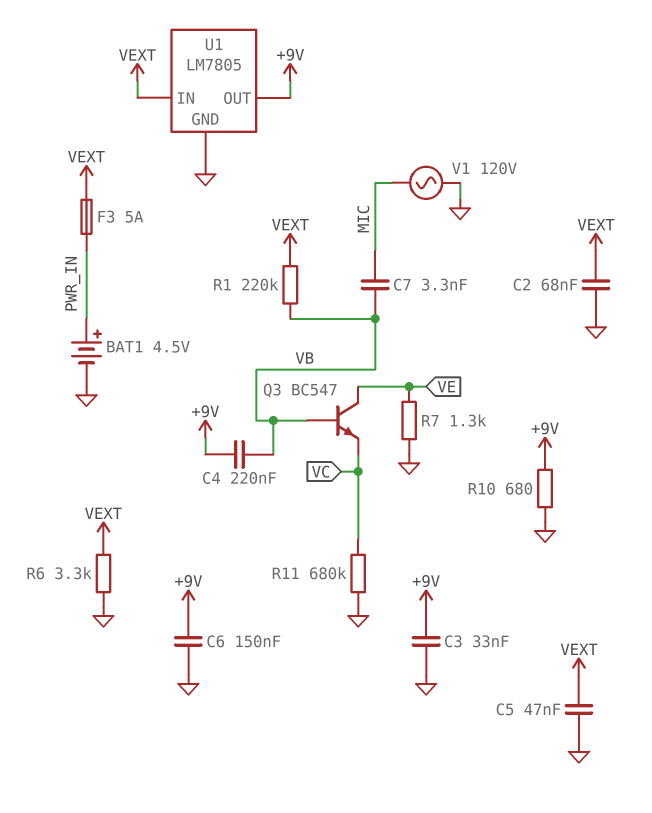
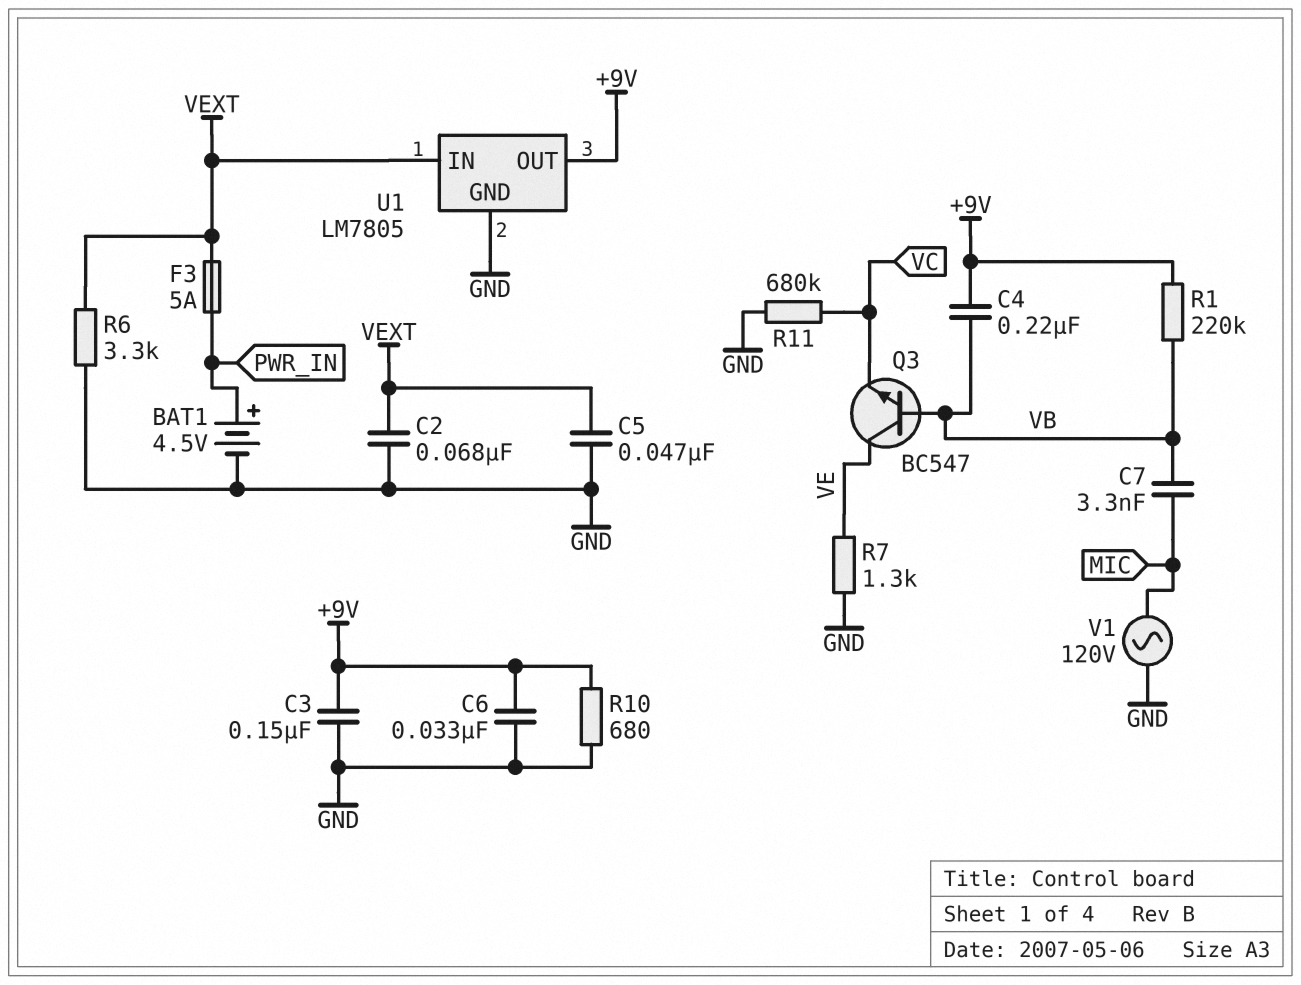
C3: 33nF (+9V, GND) -> 150nF (+9V, GND)
C6: 150nF (+9V, GND) -> 33nF (+9V, GND)
R1: 220k (VB, VEXT) -> 220k (+9V, VB)

